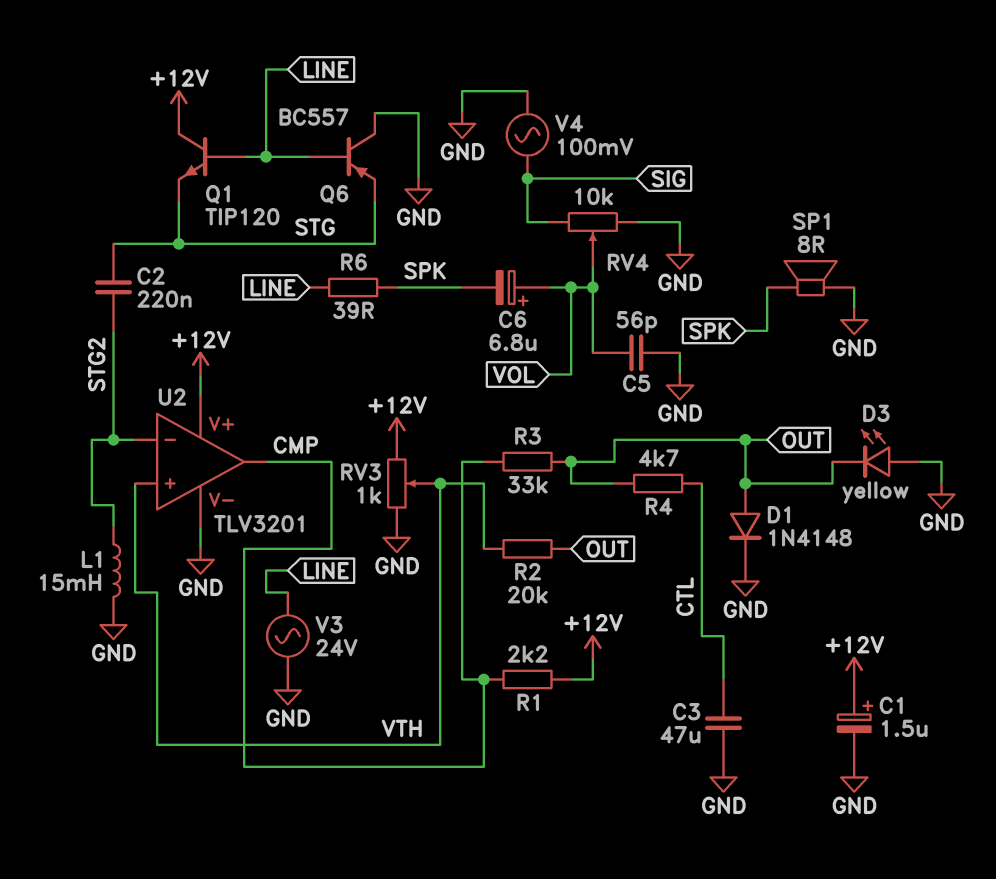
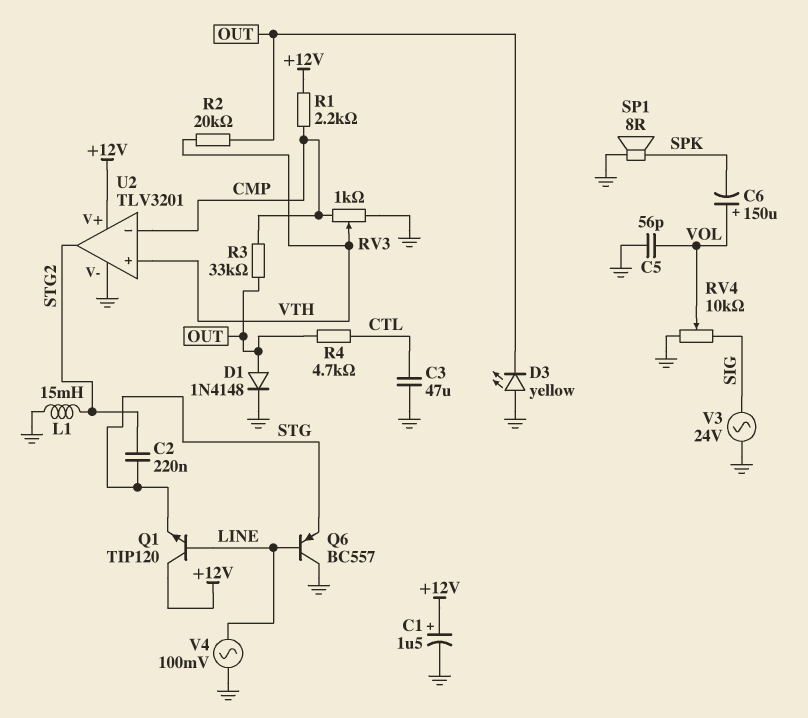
C6: 6.8uF (plus VOL, minus SPK) -> 150uF (plus VOL, minus SPK)
R6: 39 (LINE, SPK) -> none
RV3: 1k (+12V, GND, wiper VTH) -> 1k (CMP, GND, wiper VTH)
U2 pin in-: STG2 -> CMP
U2 pin out: CMP -> STG2
V3: AC 24V (GND, LINE) -> AC 24V (GND, SIG)
V4: AC 100mV (GND, SIG) -> AC 100mV (GND, LINE)

